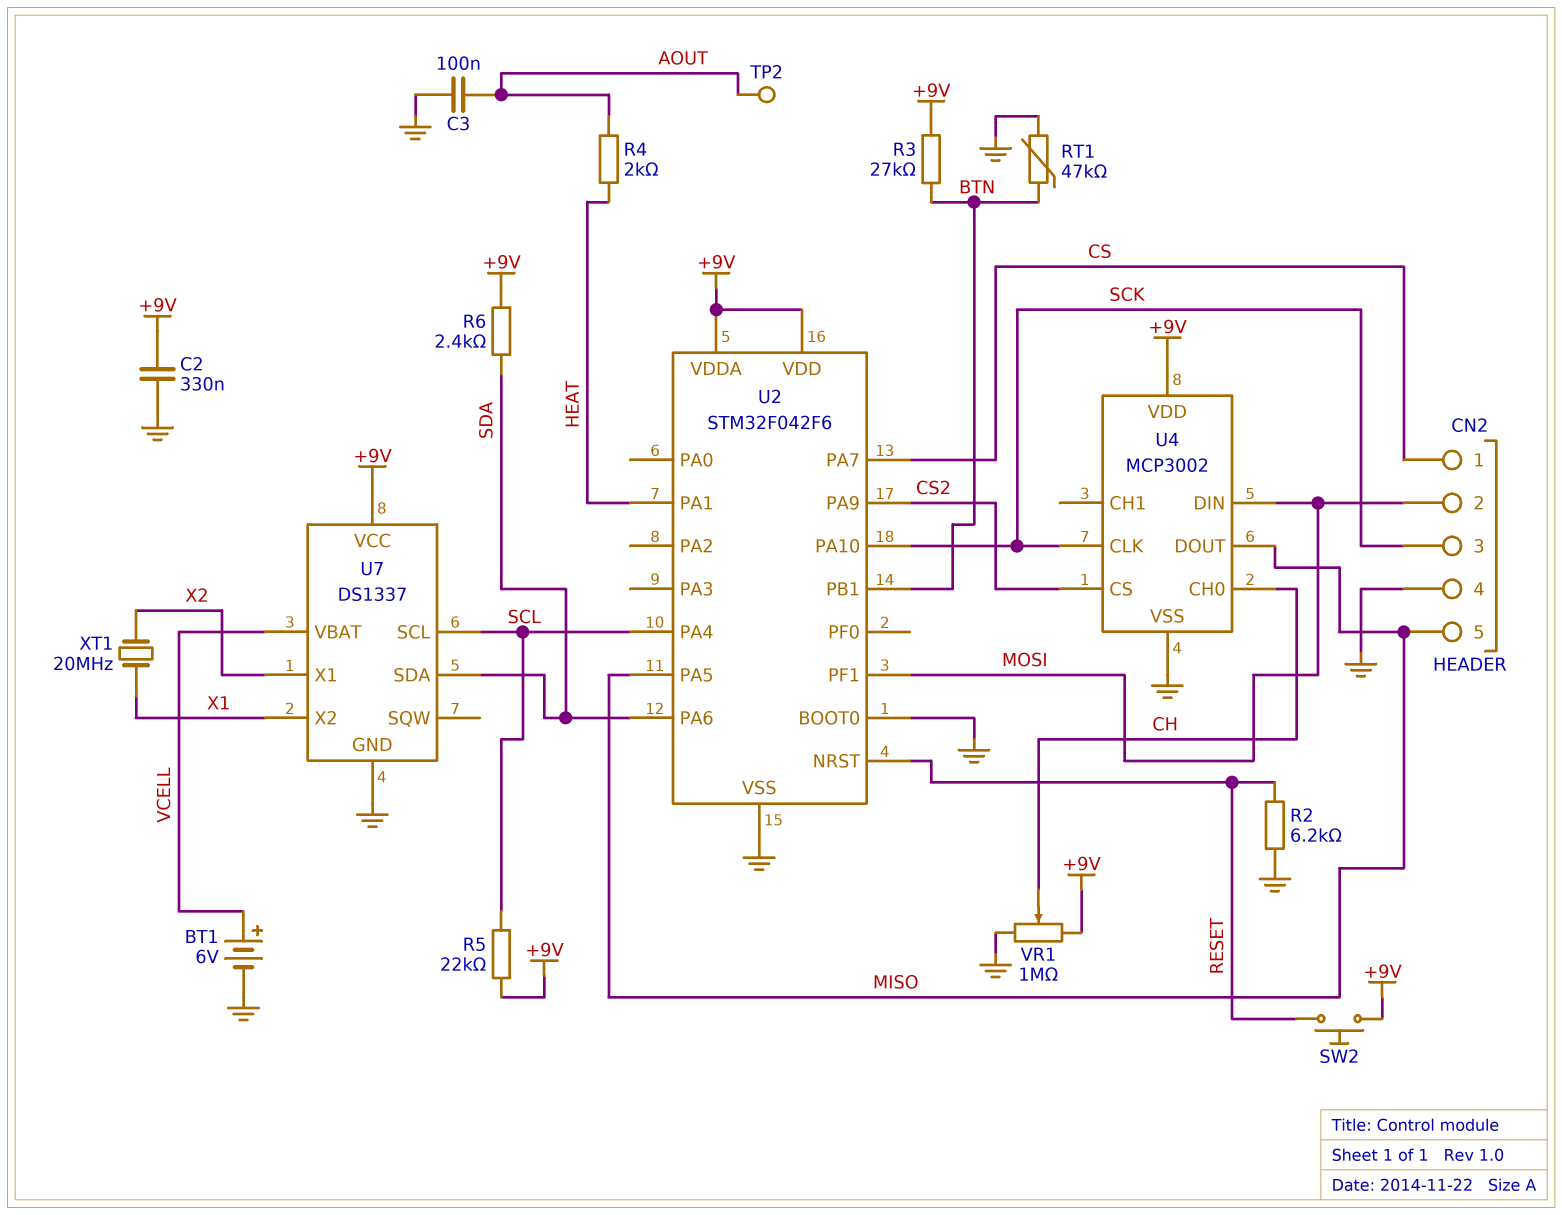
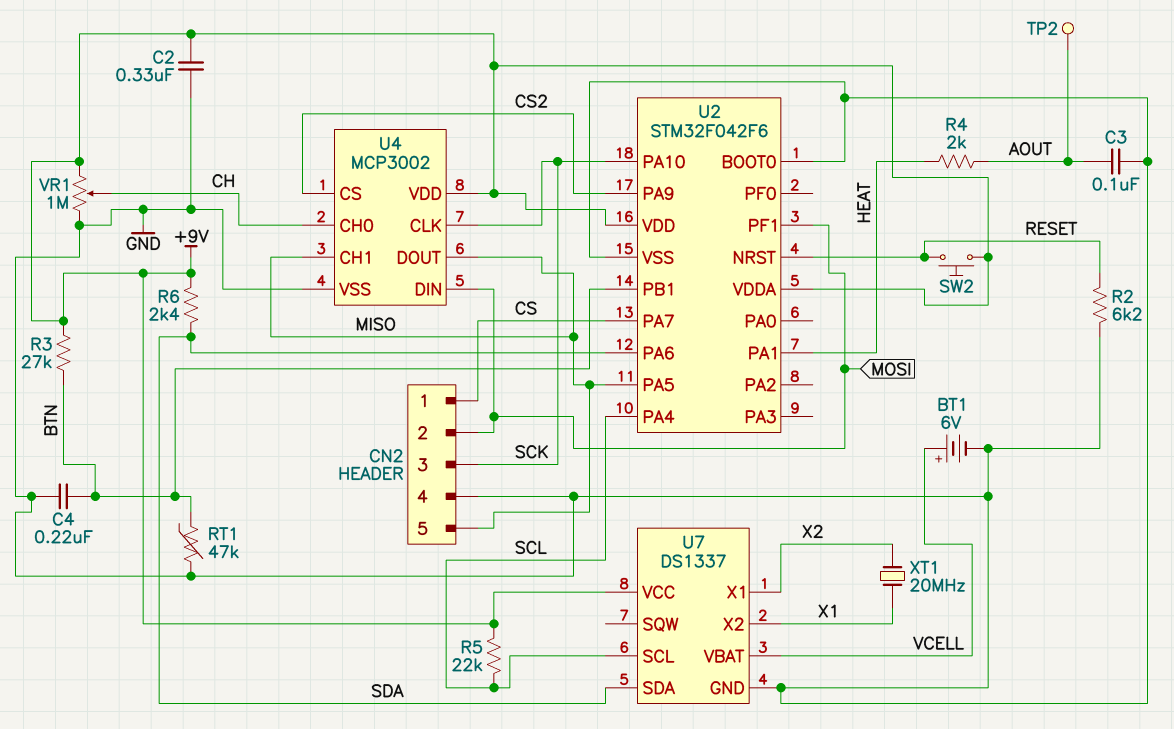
C4: none -> 220nF (BTN, GND)
U4 pin CH1: none -> MISO

